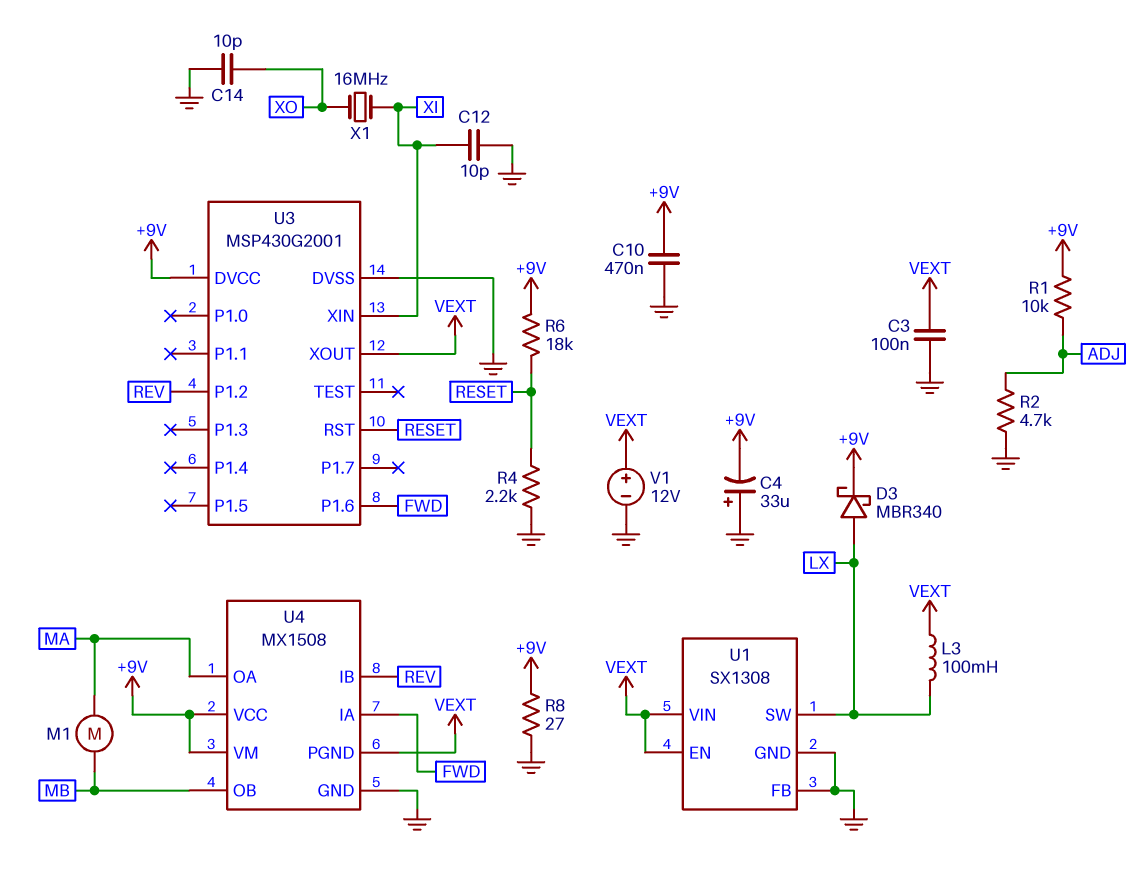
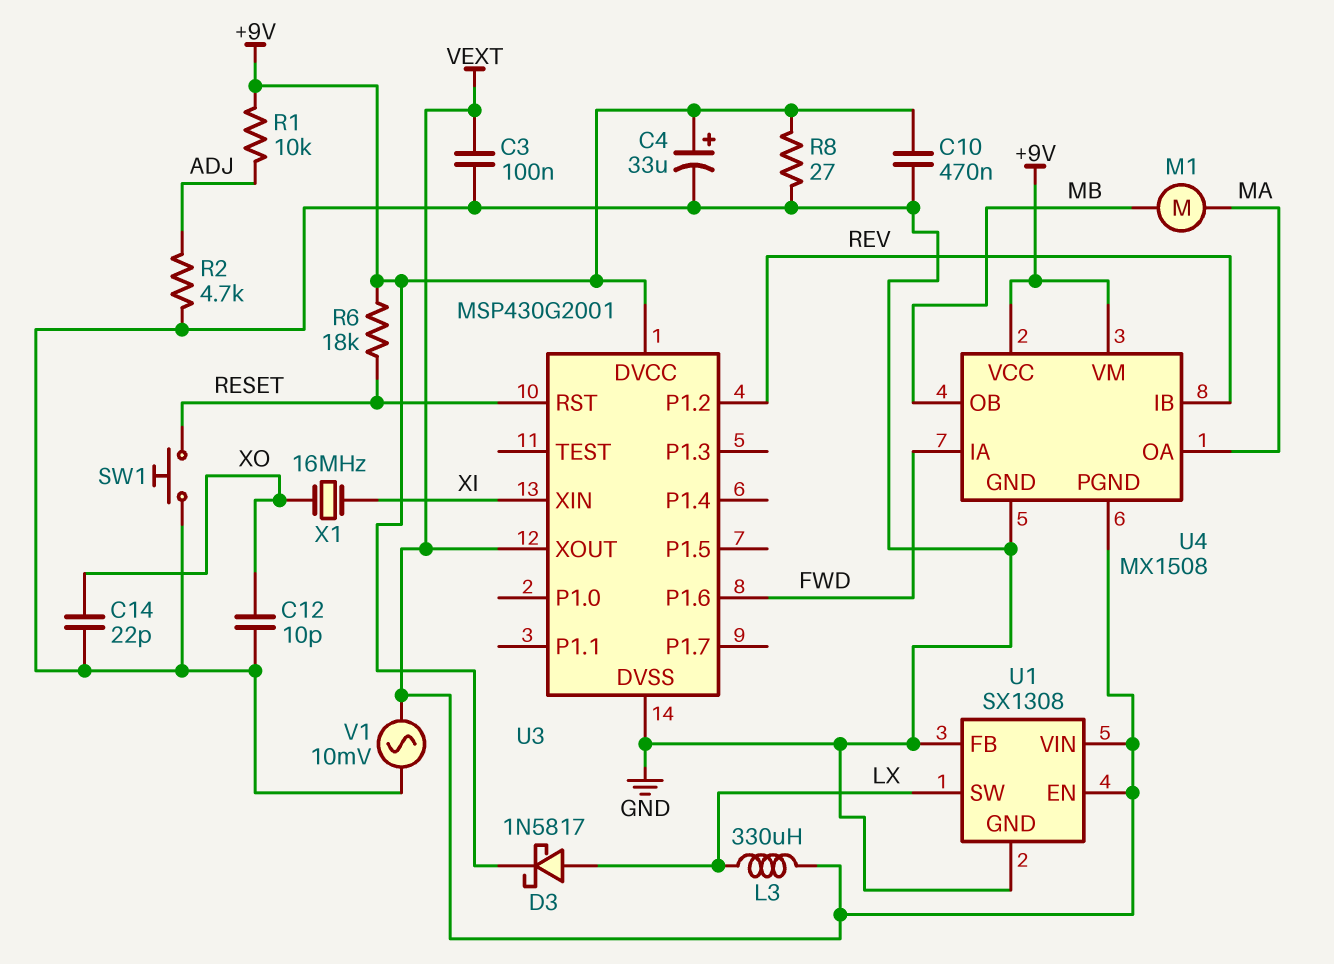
C4: 33uF (plus GND, minus +9V) -> 33uF (plus +9V, minus GND)
C12: 10pF (GND, XI) -> 10pF (GND, XO)
C14: 10pF (GND, XO) -> 22pF (GND, XO)
D3: schottky MBR340 (A LX, K +9V) -> schottky 1N5817 (A LX, K +9V)
L3: 100mH (LX, VEXT) -> 330uH (LX, VEXT)
R4: 2.2k (GND, RESET) -> none
SW1: none -> button (GND, RESET)
V1: 12V (plus VEXT, minus GND) -> AC 10mV (GND, VEXT)

